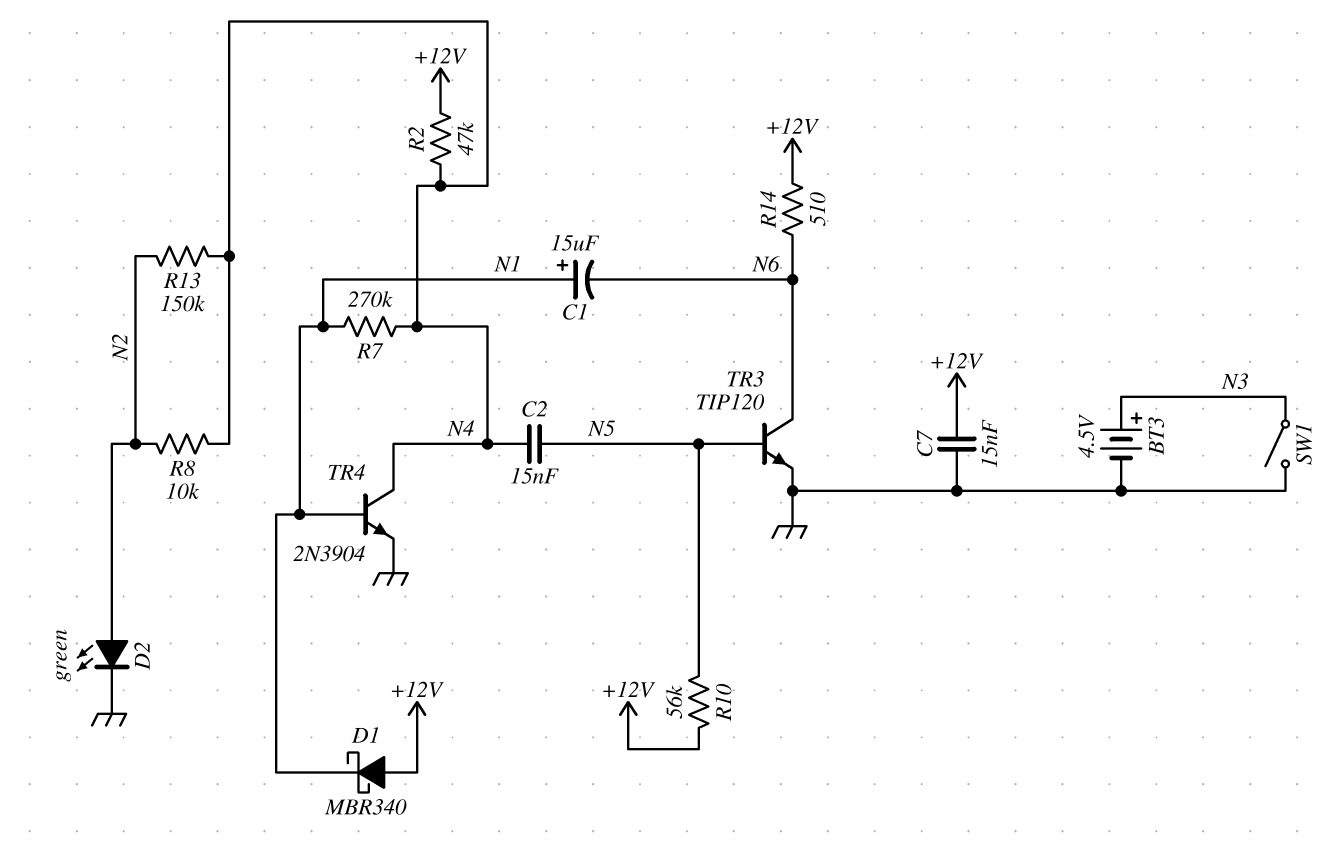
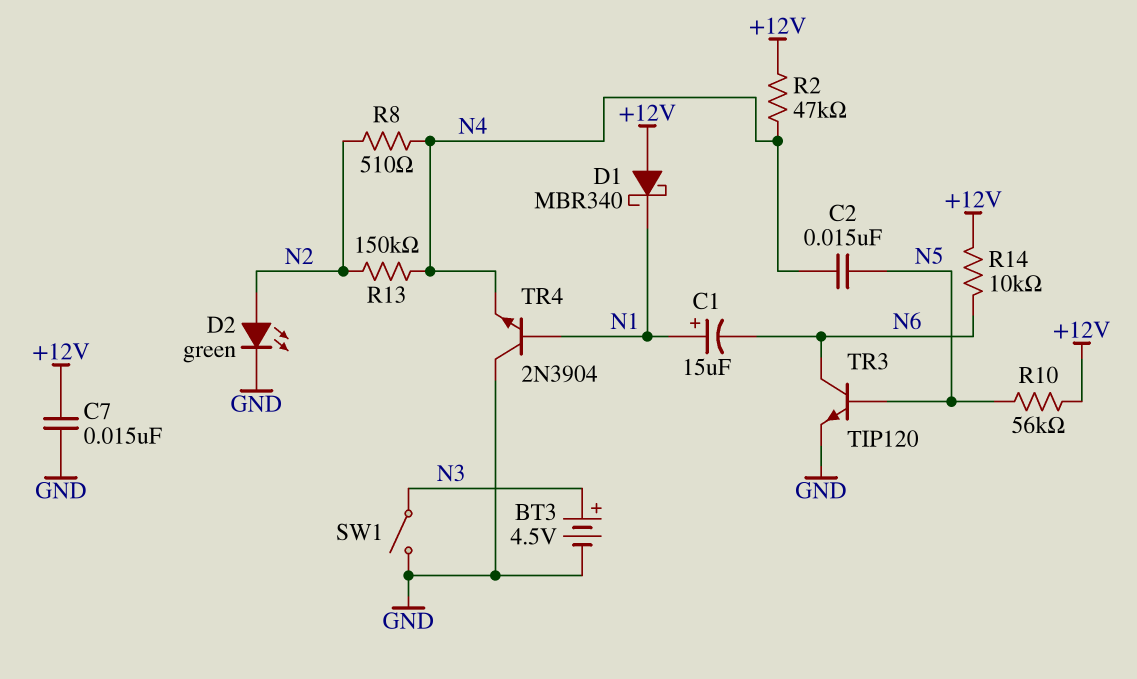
R7: 270k (N1, N4) -> none
R8: 10k (N2, N4) -> 510 (N2, N4)
R14: 510 (+12V, N6) -> 10k (+12V, N6)
TR4: NPN 2N3904 (B N1, C N4, E GND) -> NPN 2N3904 (B N1, C GND, E N4)

